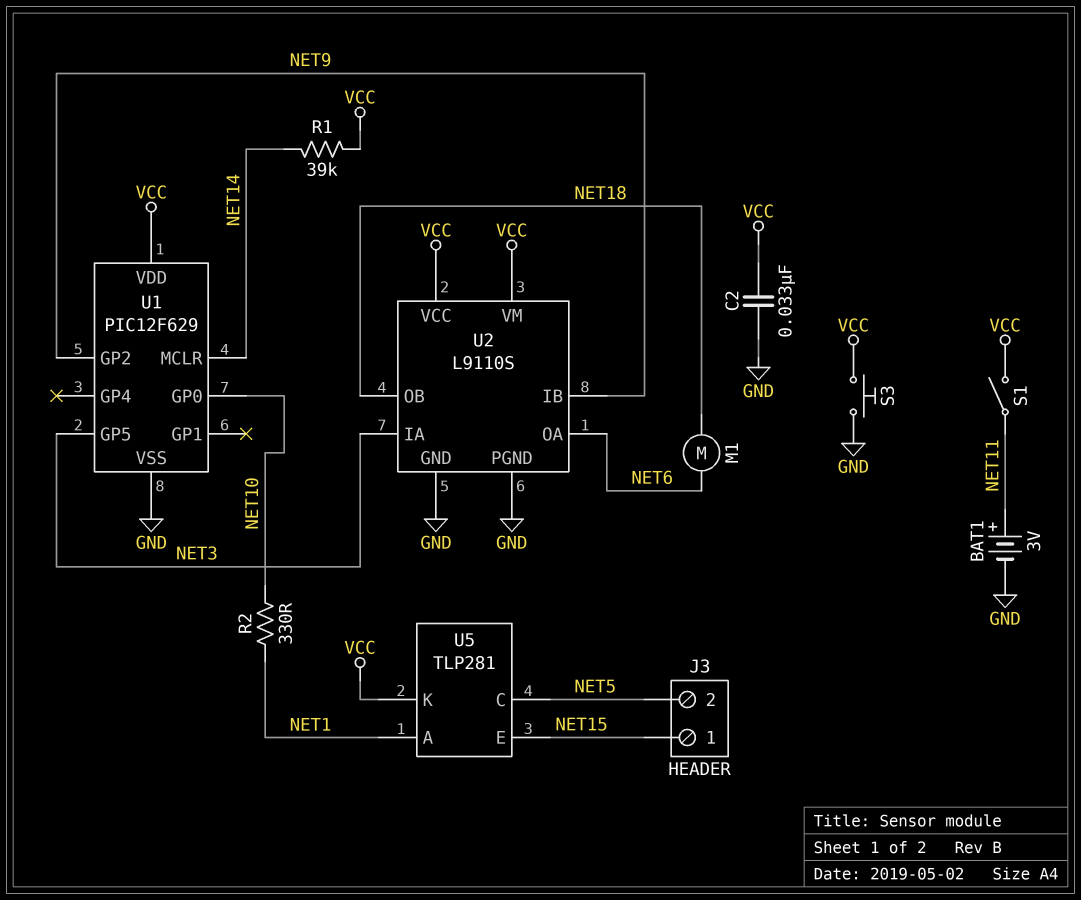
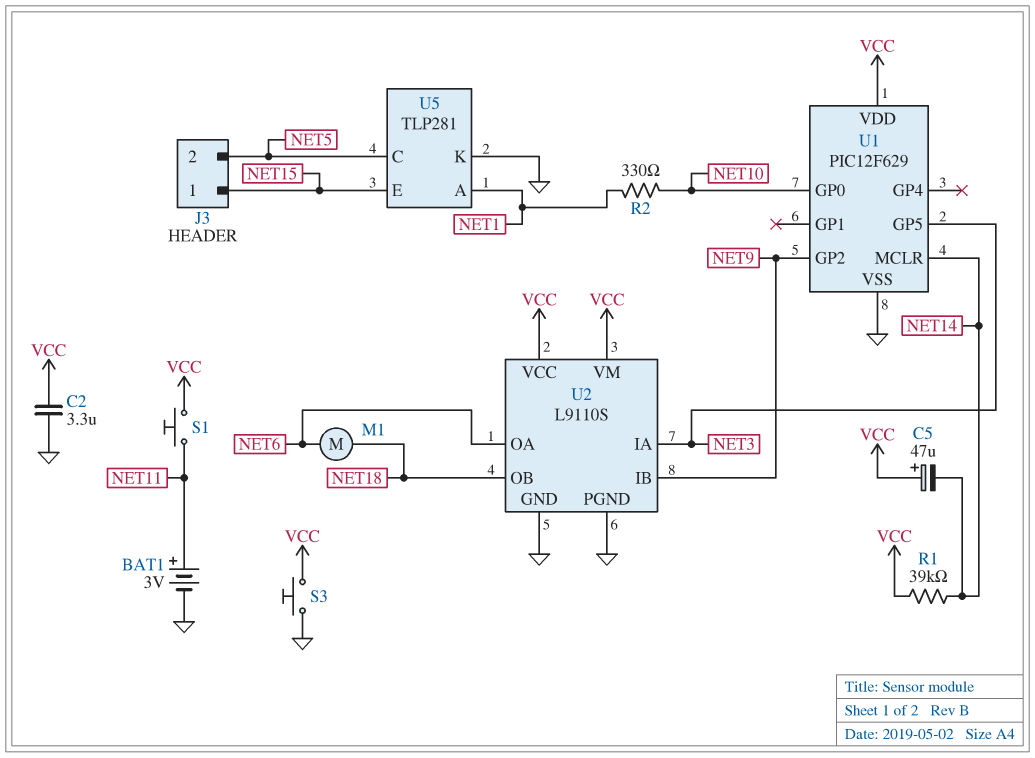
C2: 33nF (GND, VCC) -> 3.3uF (GND, VCC)
C5: none -> 47uF (plus VCC, minus NET14)
S1: switch (NET11, VCC) -> button (NET11, VCC)
U5 pin K: VCC -> GND

